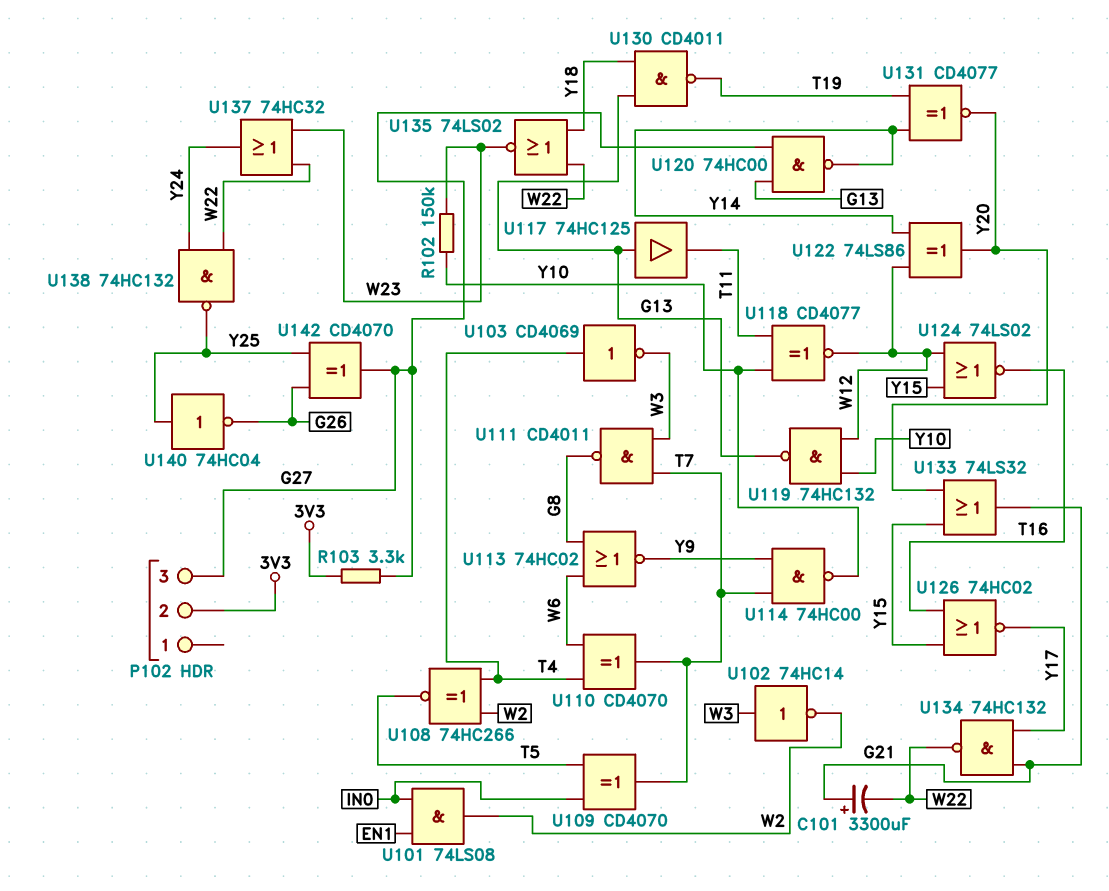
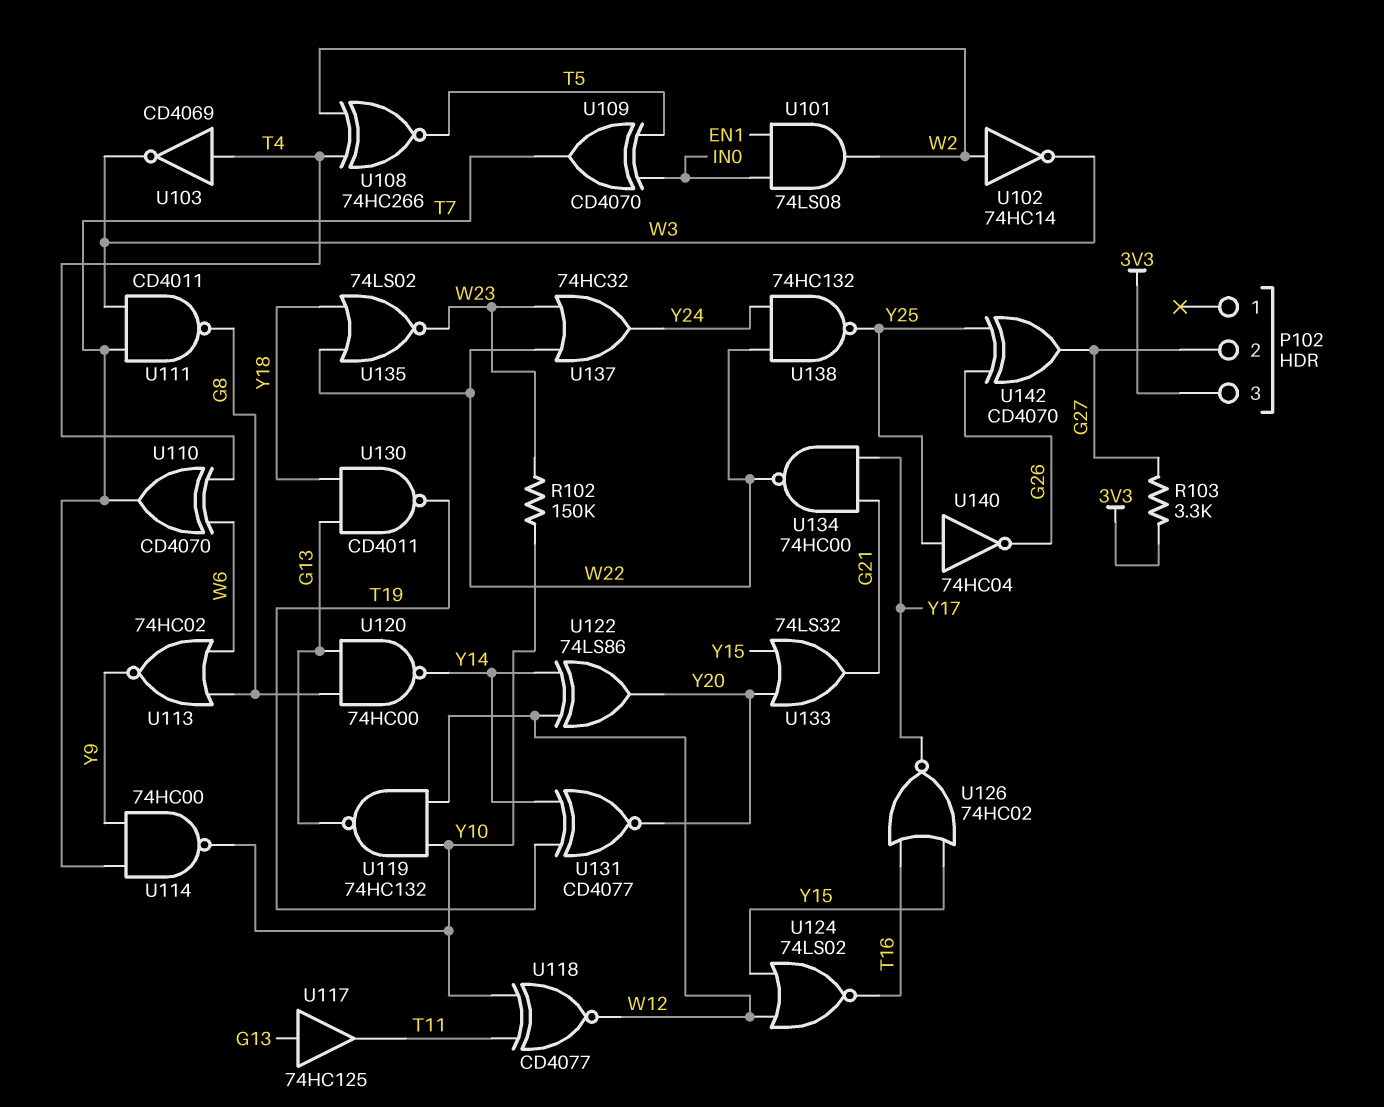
C101: 3300uF (plus G21, minus W22) -> none
P102 pin 2: 3V3 -> G27
P102 pin 3: G27 -> 3V3
U102: NOT 74HC14 (in W3, out W2) -> NOT 74HC14 (in W2, out W3)
U120: NAND 74HC00 (in G13, in G27, out Y14) -> NAND 74HC00 (in G8, in G13, out Y14)
U134: NAND 74HC132 (in G21, in Y17, out W22) -> NAND 74HC00 (in G21, in Y17, out W22)

